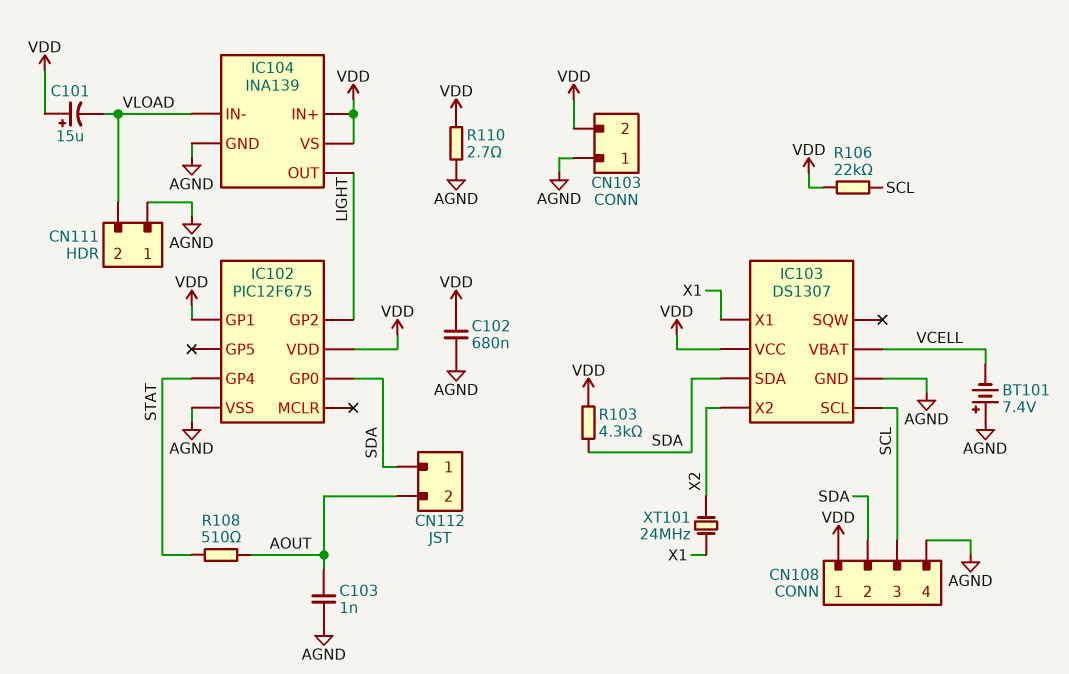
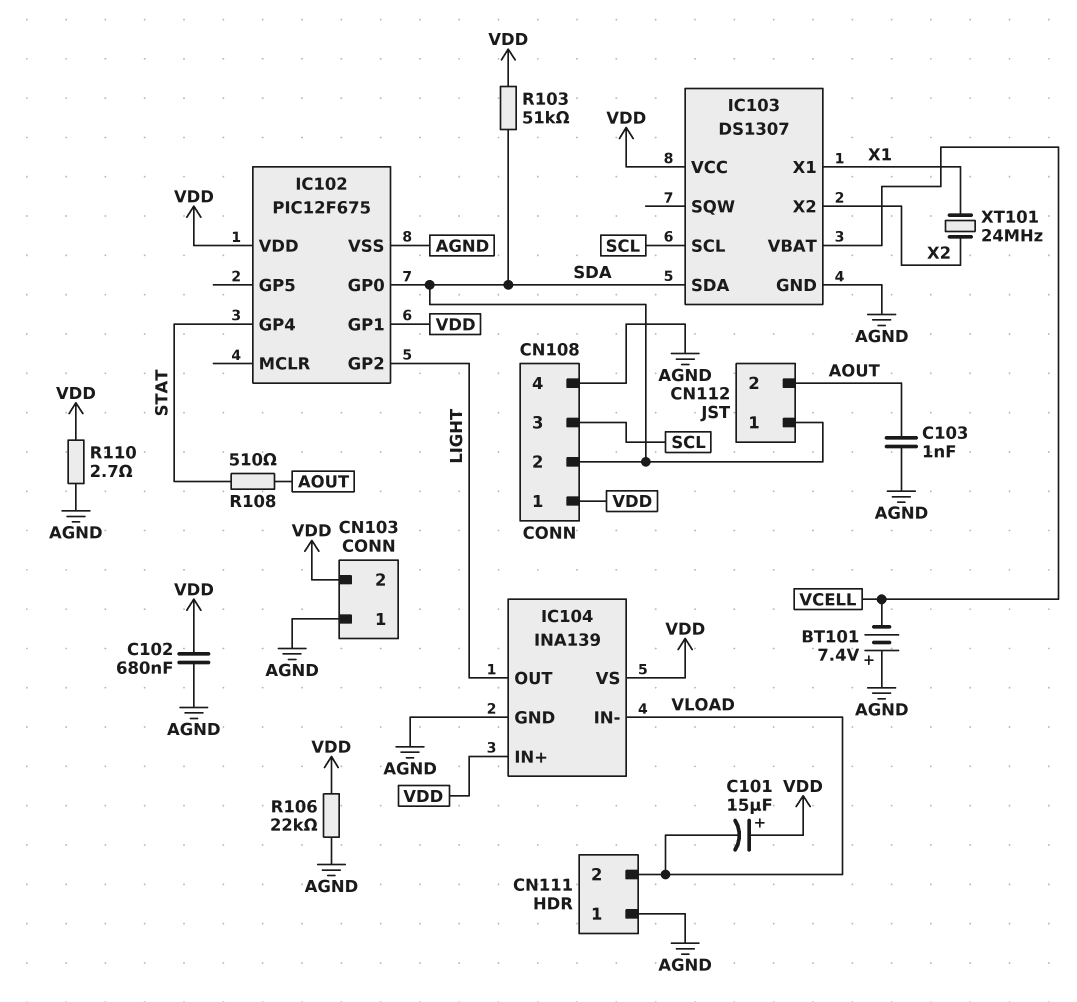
R103: 4.3k (SDA, VDD) -> 51k (SDA, VDD)
R106: 22k (SCL, VDD) -> 22k (AGND, VDD)

